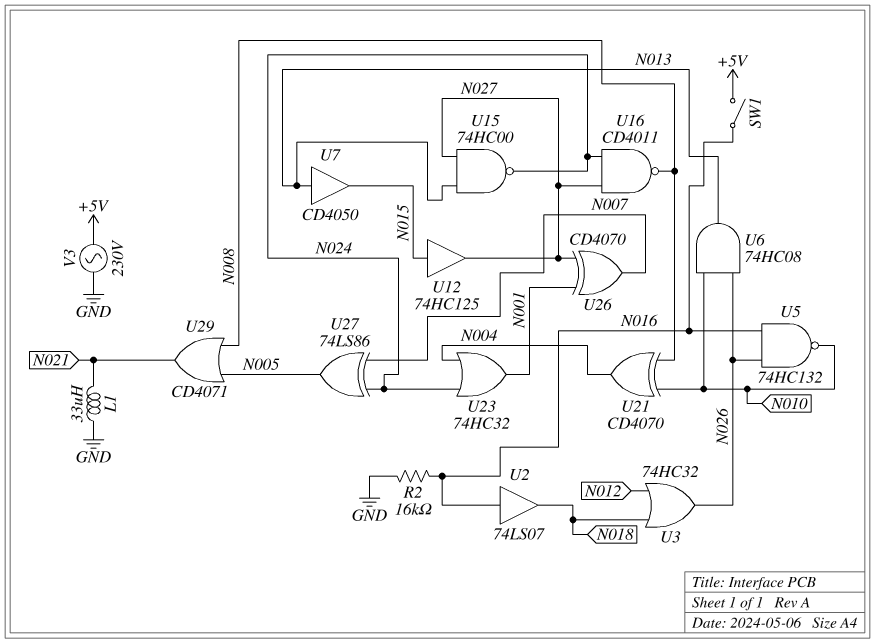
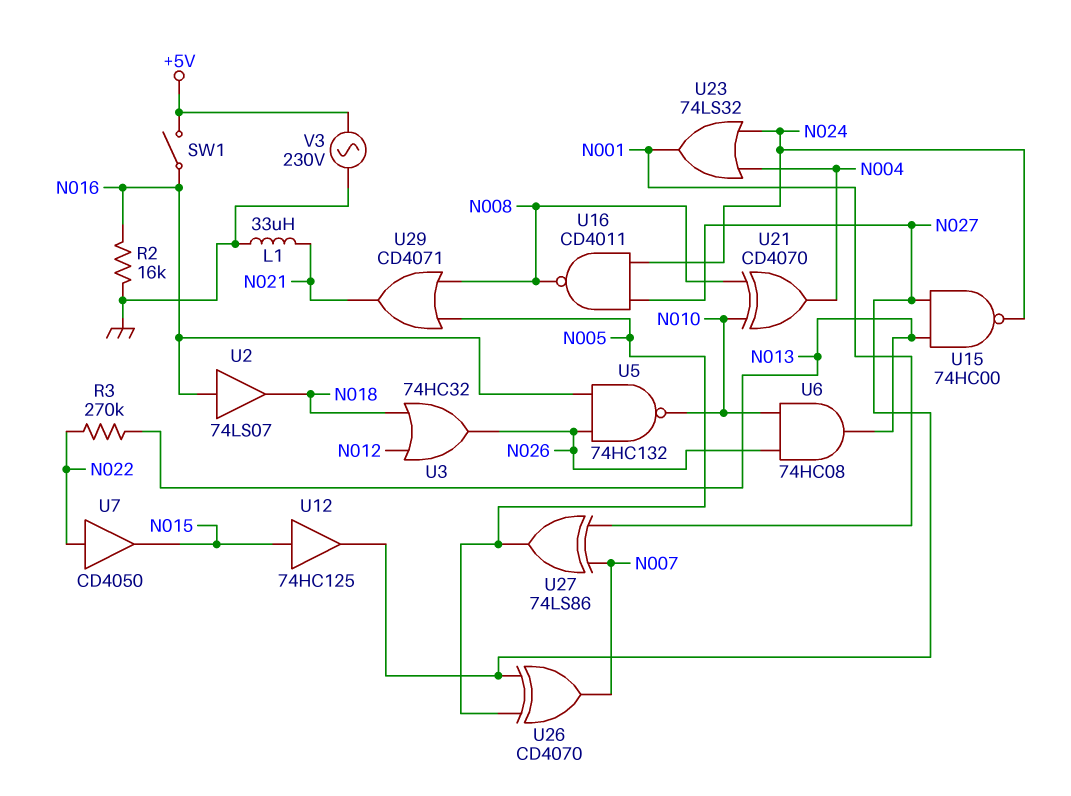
R3: none -> 270k (N013, N022)
U7: buffer CD4050 (in N013, out N015) -> buffer CD4050 (in N022, out N015)
U23: OR 74HC32 (in N004, in N024, out N001) -> OR 74LS32 (in N004, in N024, out N001)
U26: XOR CD4070 (in N001, in N027, out N007) -> XOR CD4070 (in N005, in N027, out N007)
U27: XOR 74LS86 (in N007, in N024, out N005) -> XOR 74LS86 (in N001, in N007, out N005)

